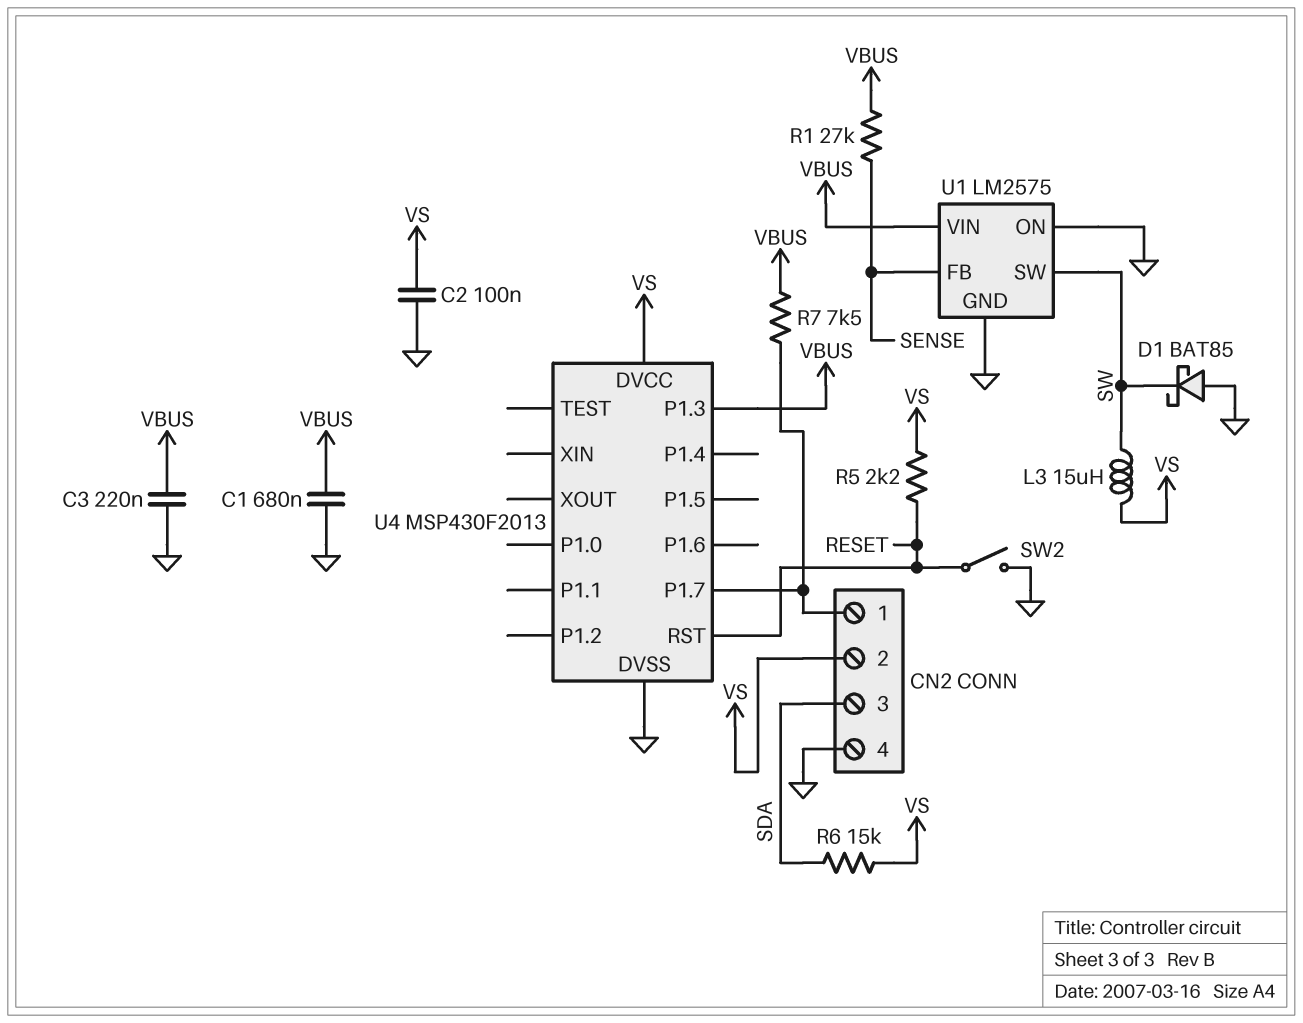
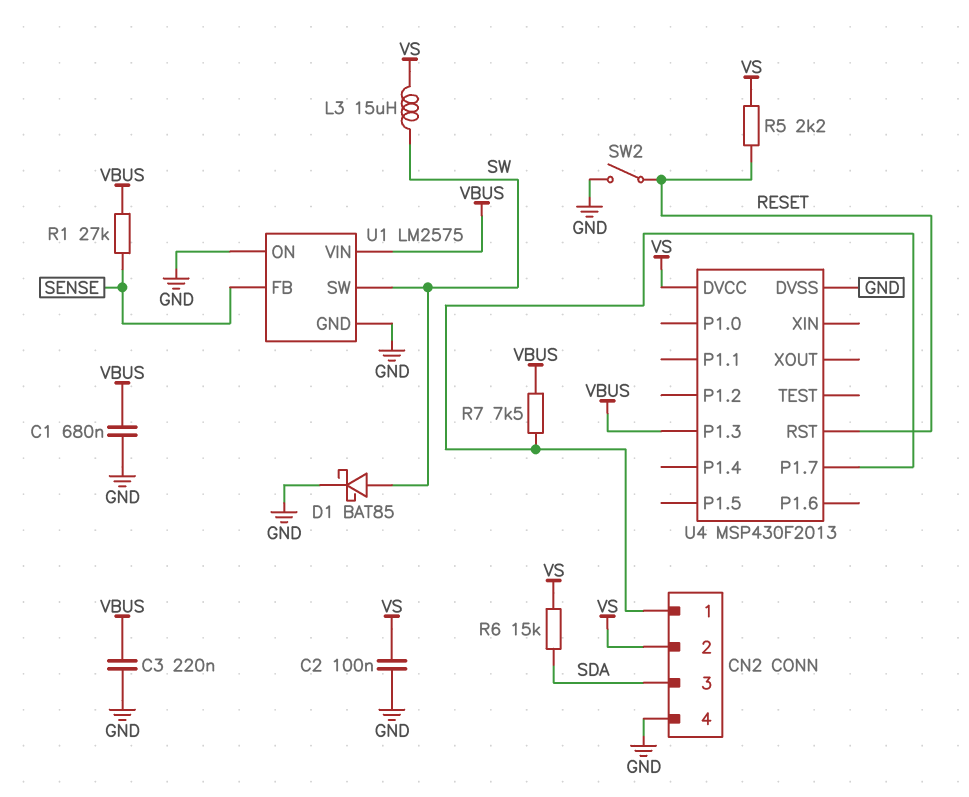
D1: schottky BAT85 (A GND, K SW) -> schottky BAT85 (A SW, K GND)

